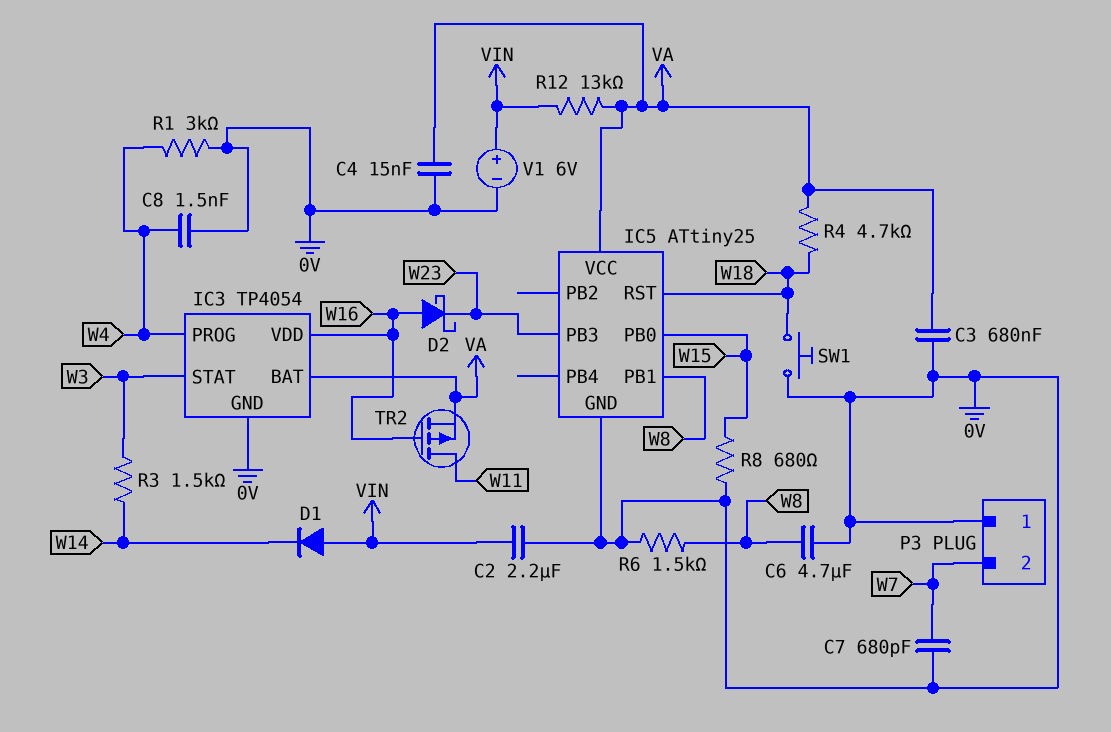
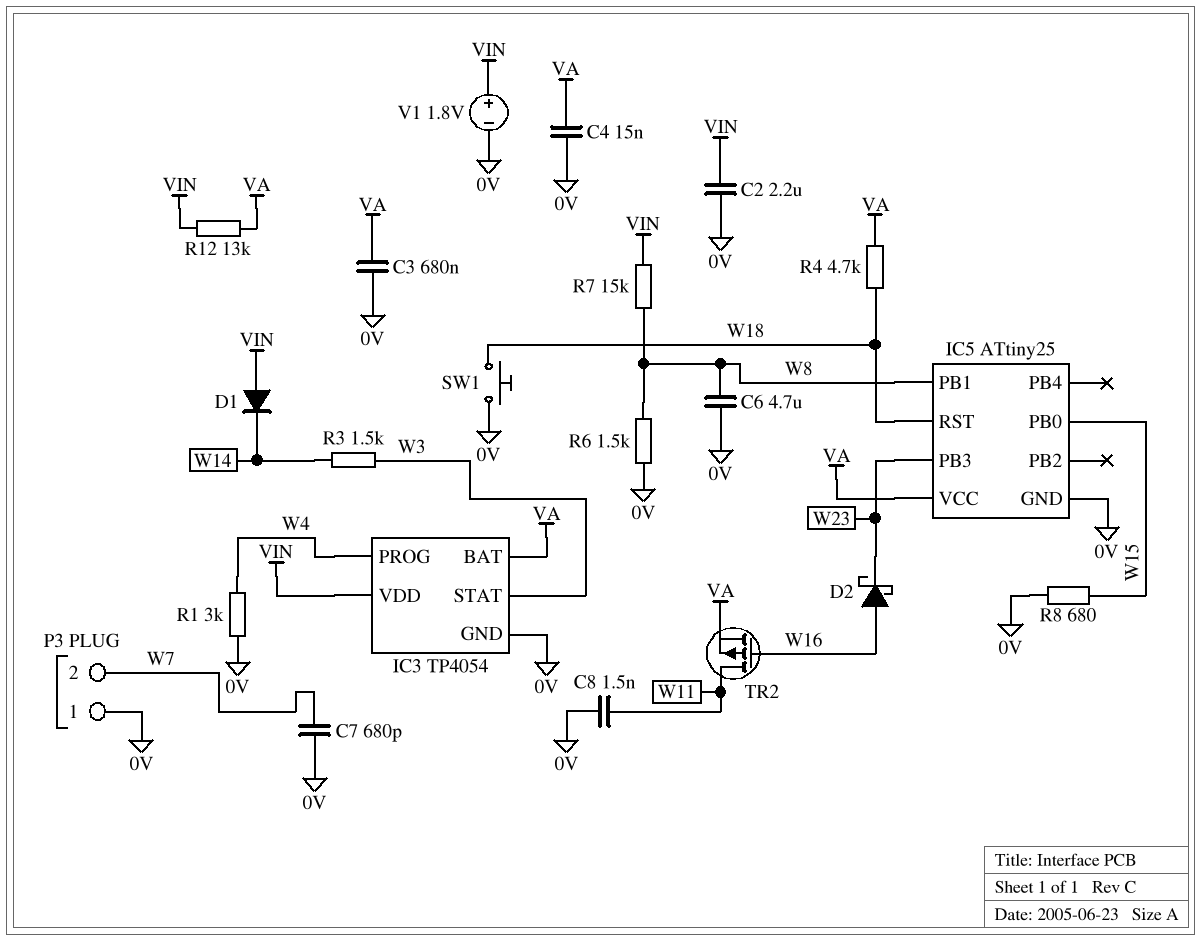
C8: 1.5nF (0V, W4) -> 1.5nF (0V, W11)
IC3 pin VDD: W16 -> VIN
R7: none -> 15k (VIN, W8)
V1: 6V (plus VIN, minus 0V) -> 1.8V (plus VIN, minus 0V)

